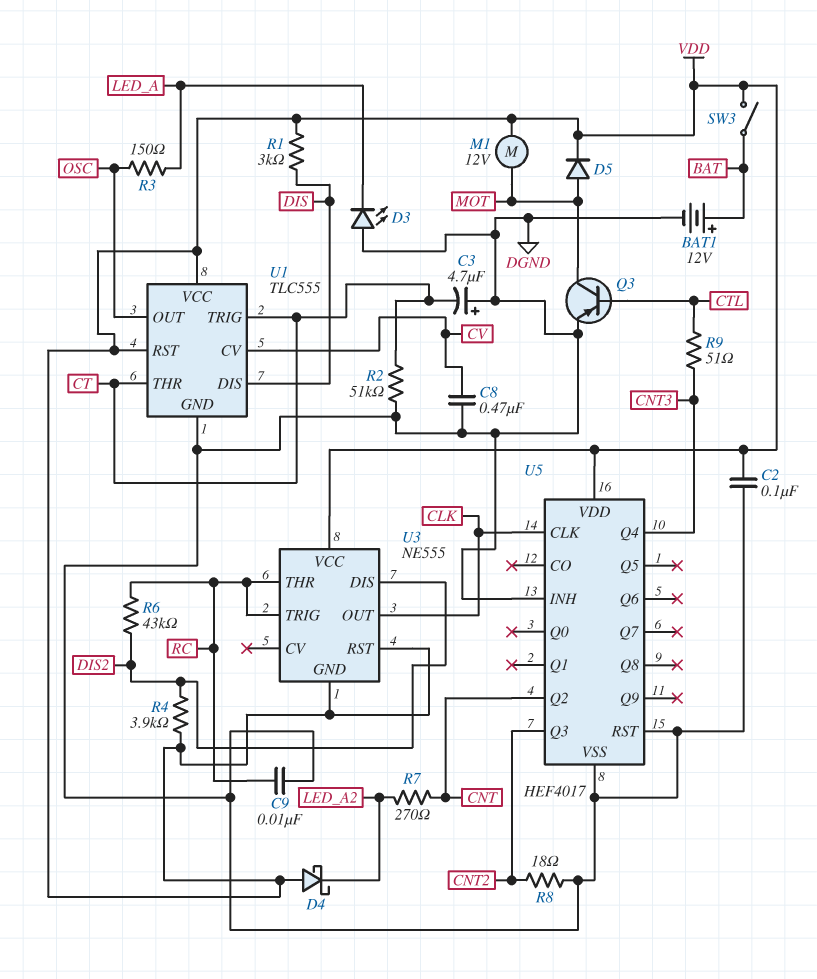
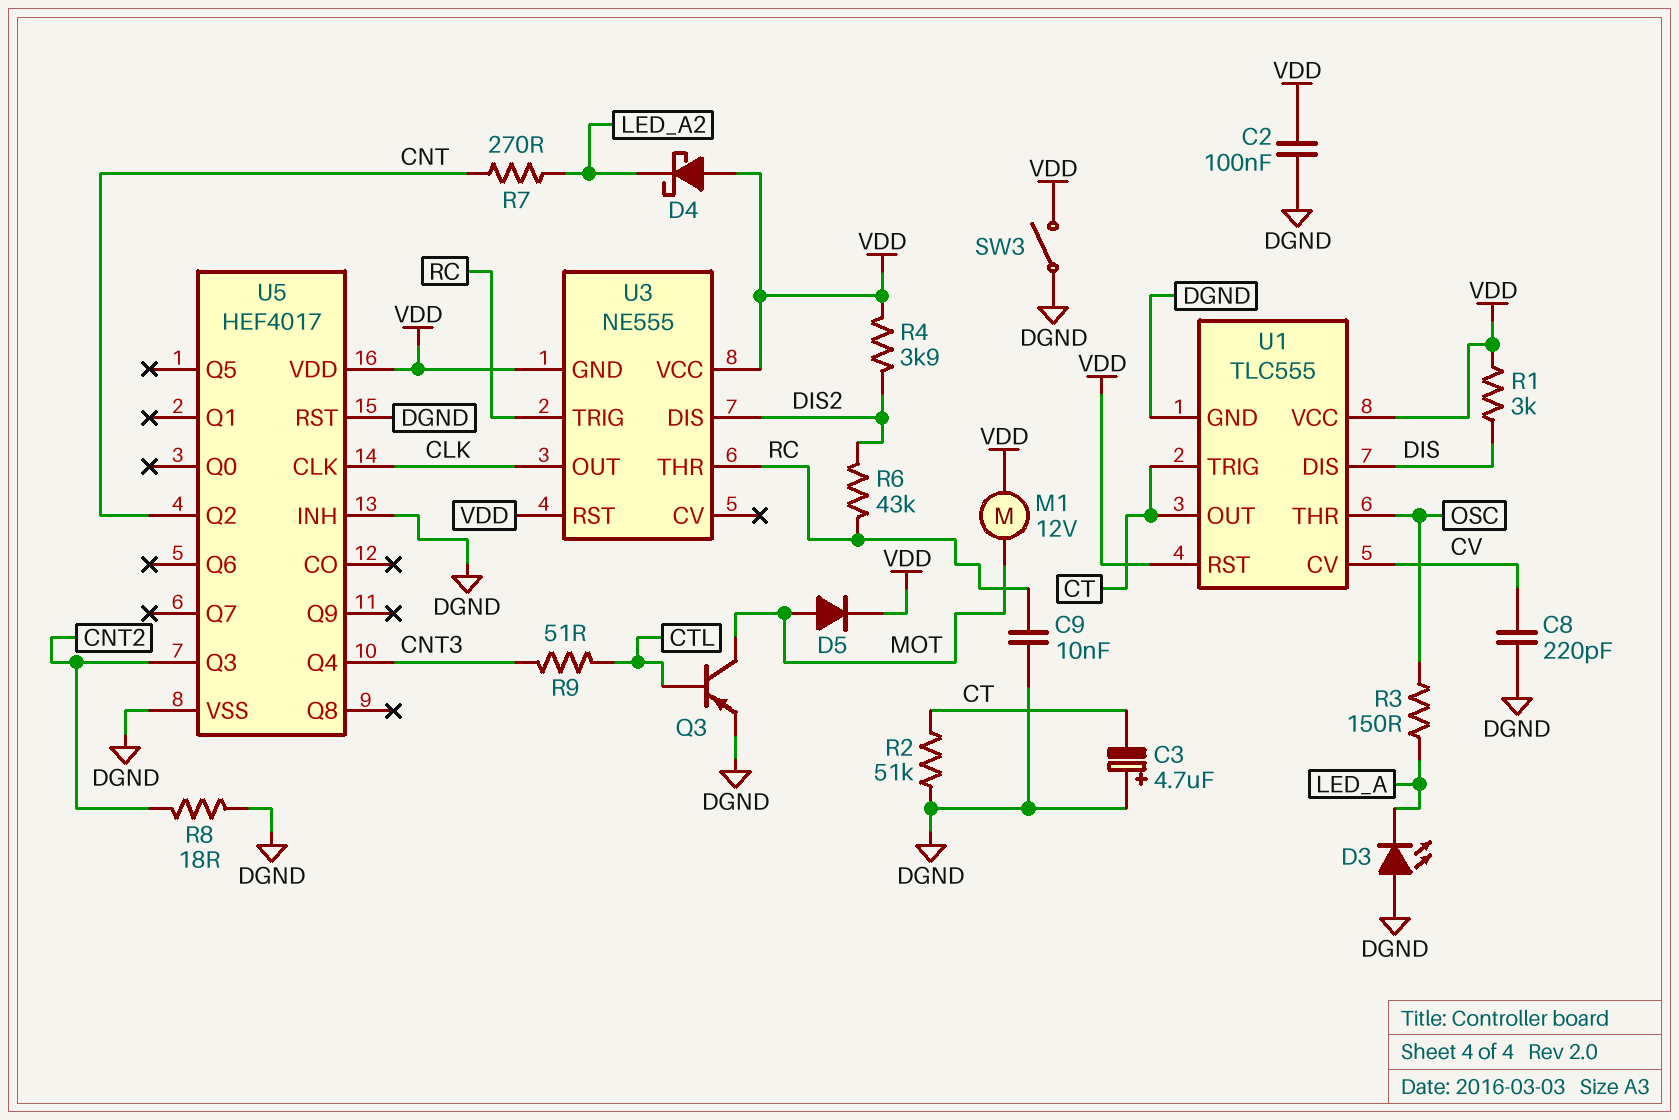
BAT1: 12V (plus BAT, minus DGND) -> none
C8: 470nF (CV, DGND) -> 220pF (CV, DGND)
SW3: switch (BAT, VDD) -> switch (DGND, VDD)
U1 pin OUT: OSC -> CT
U1 pin THR: CT -> OSC

